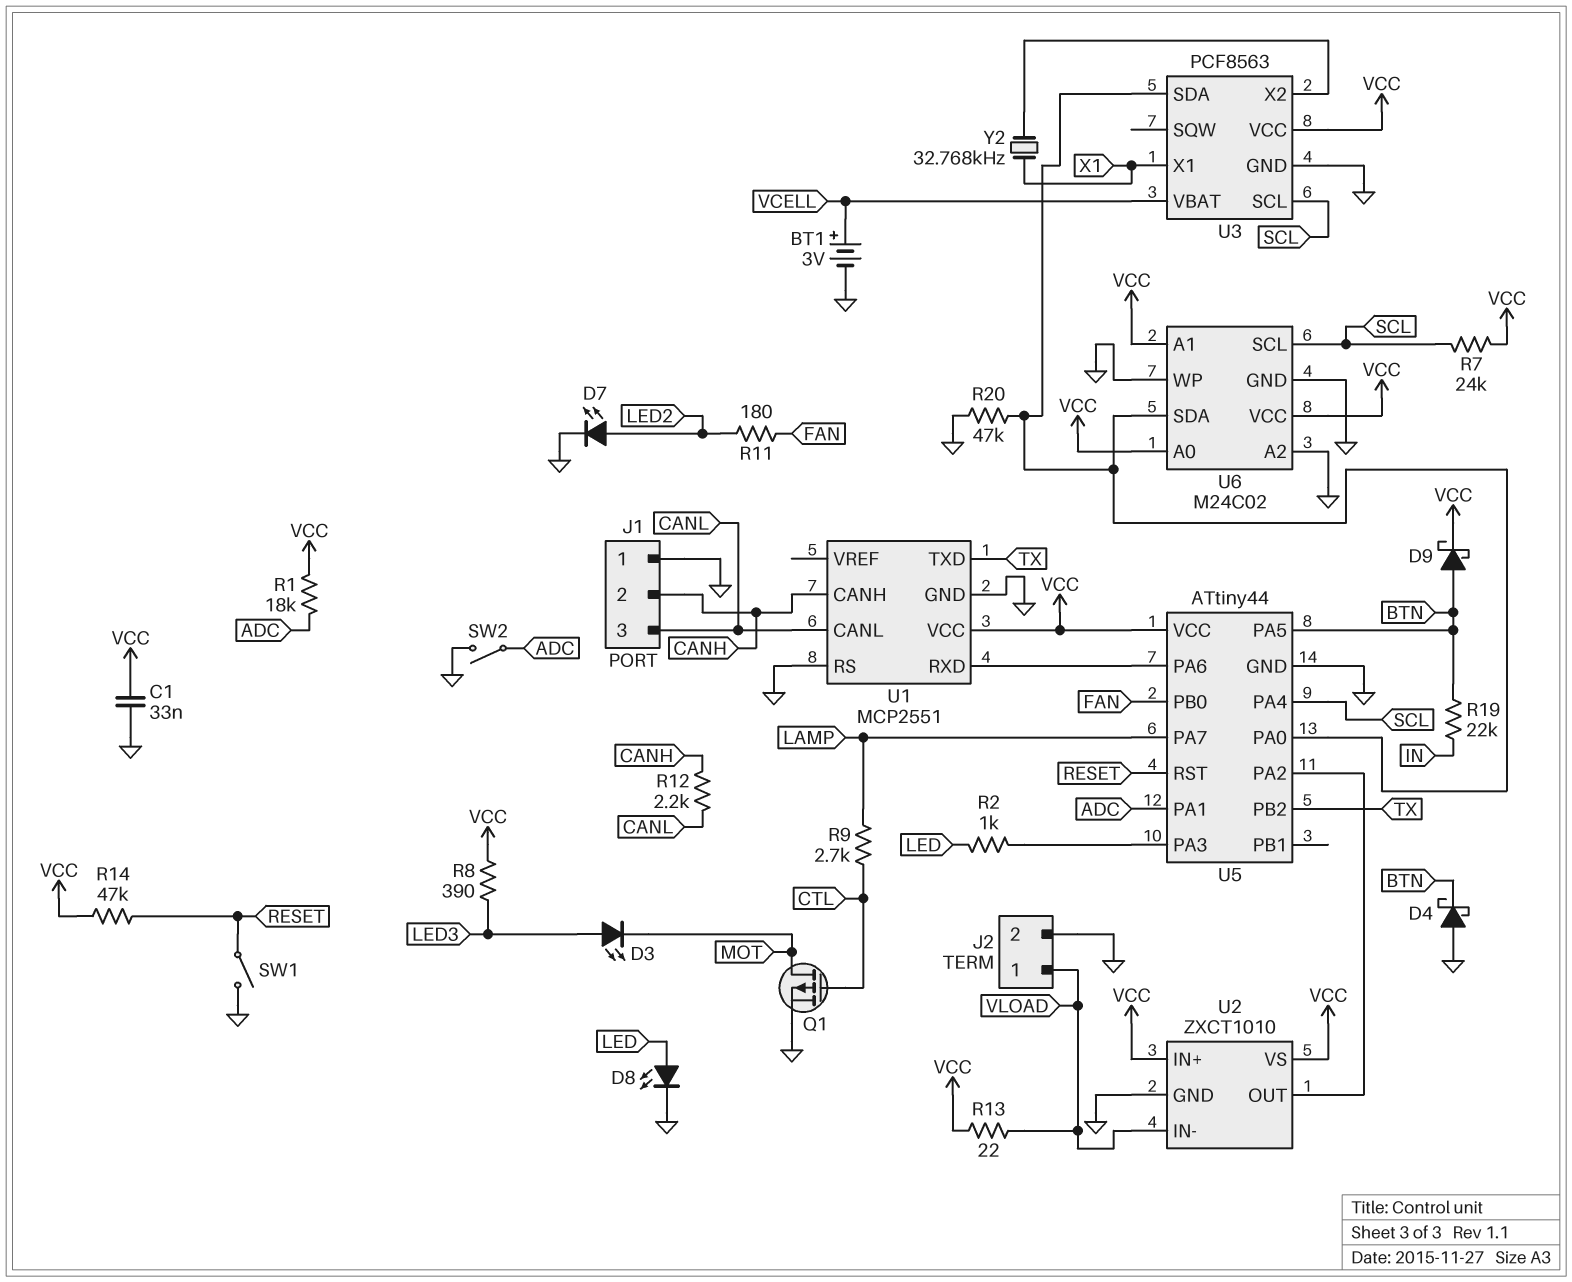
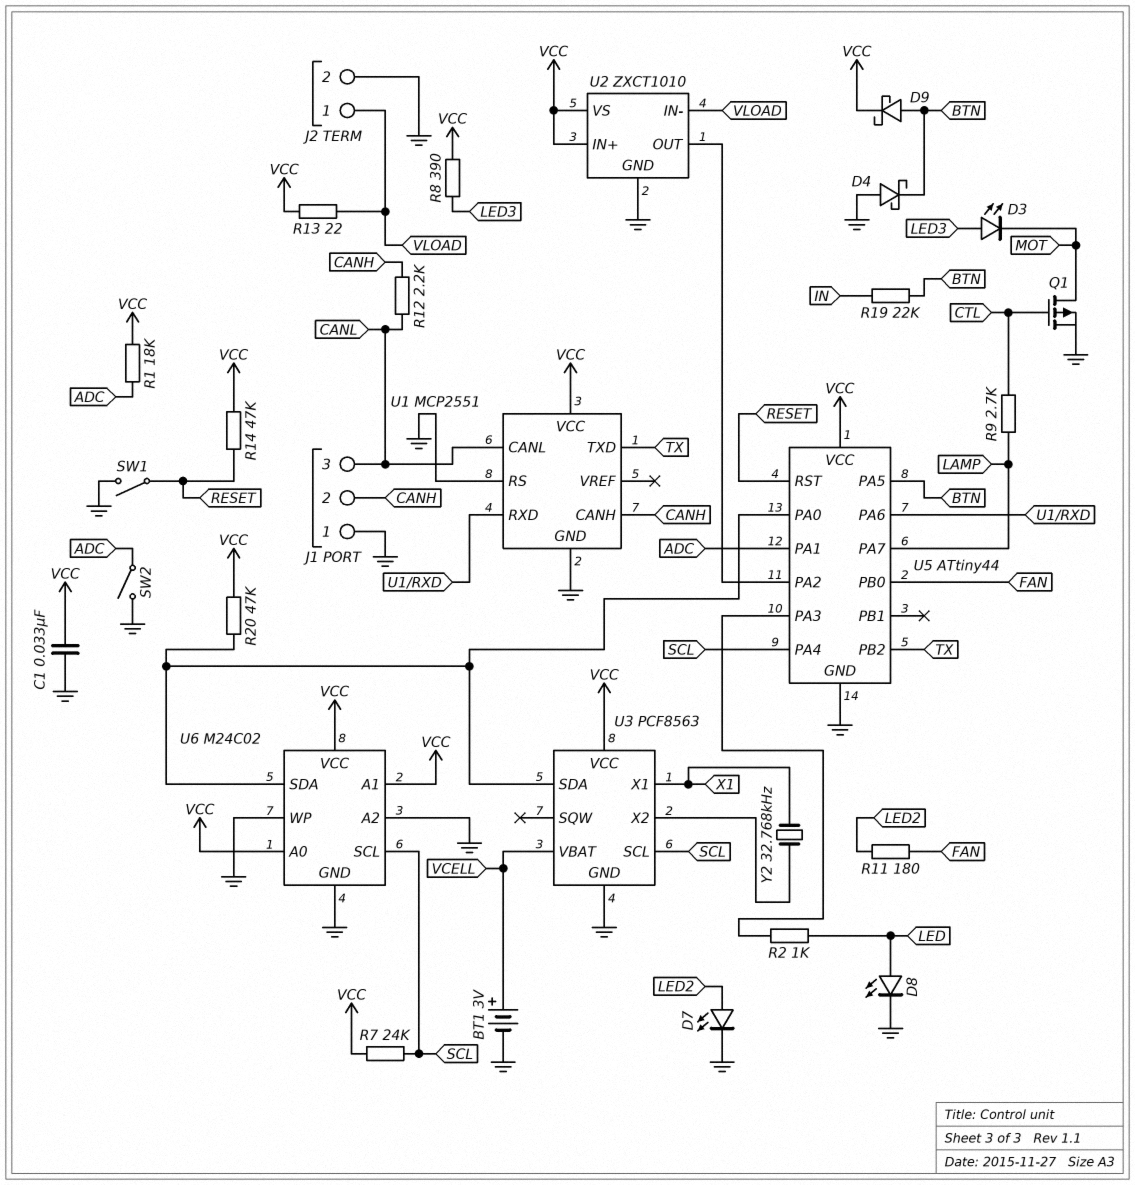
R20: 47k (GND, U3/SDA) -> 47k (U3/SDA, VCC)

